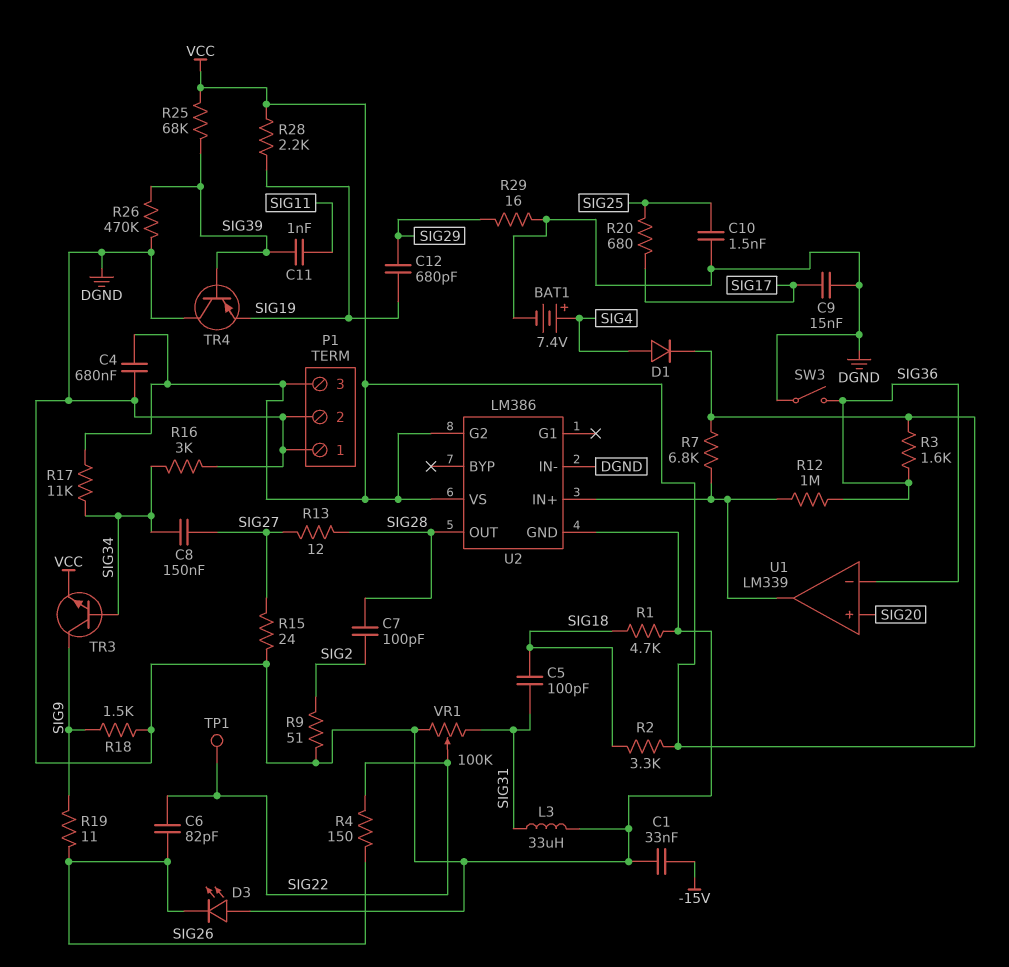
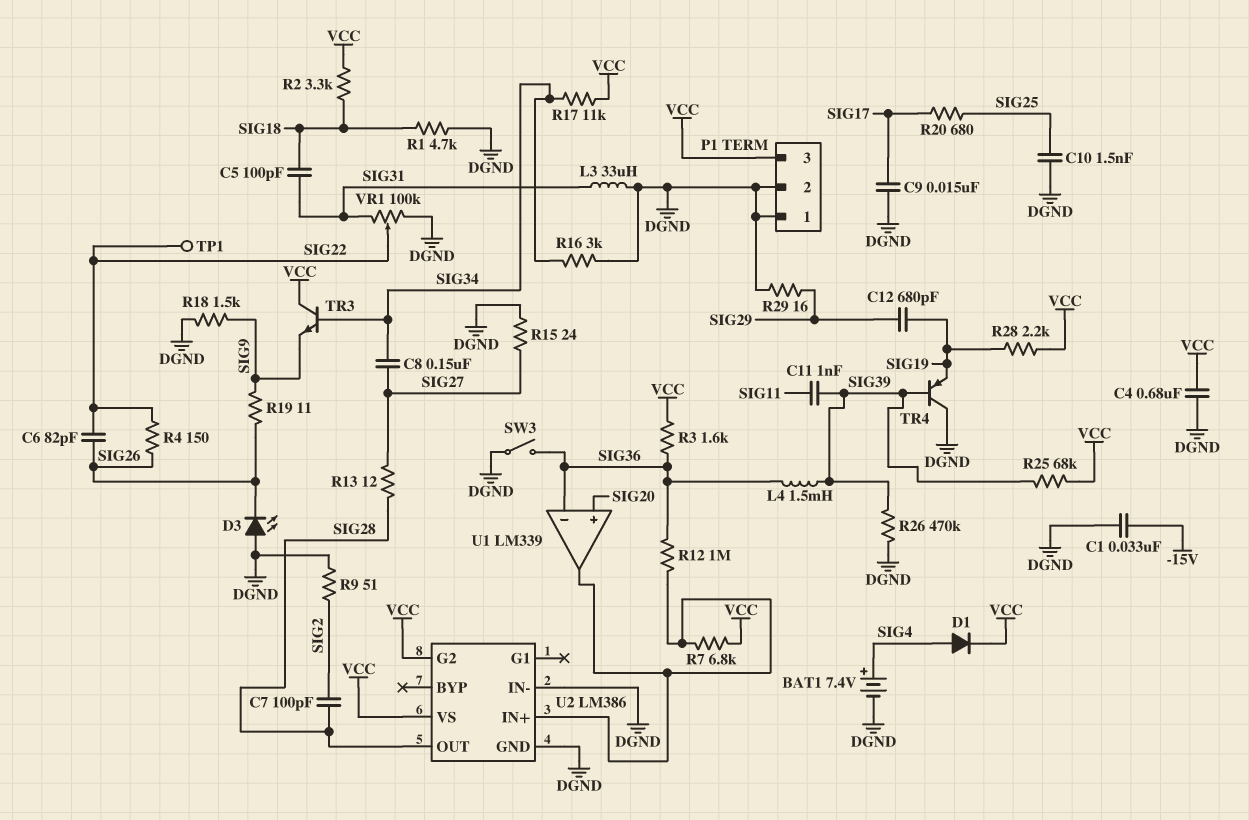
L4: none -> 1.5mH (SIG36, SIG39)
TR3: NPN (B SIG34, C SIG9, E VCC) -> NPN (B SIG34, C VCC, E SIG9)

